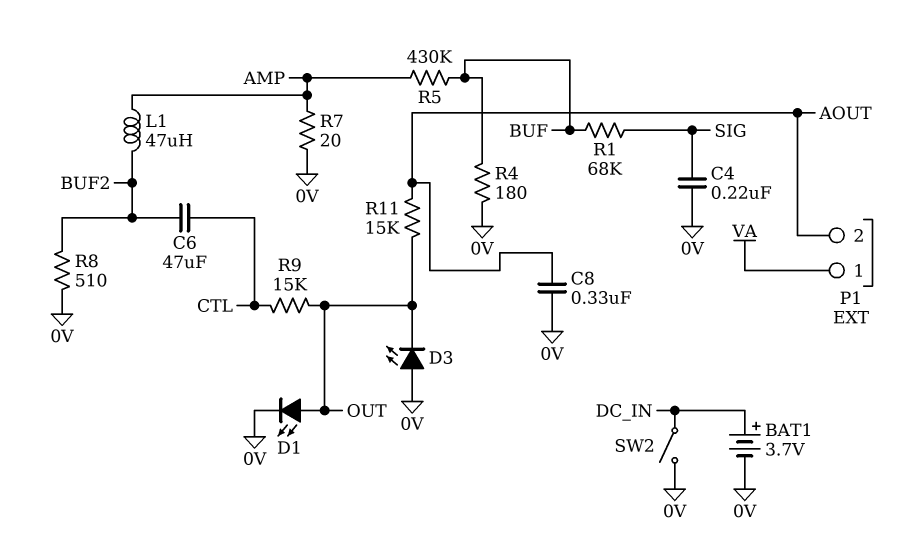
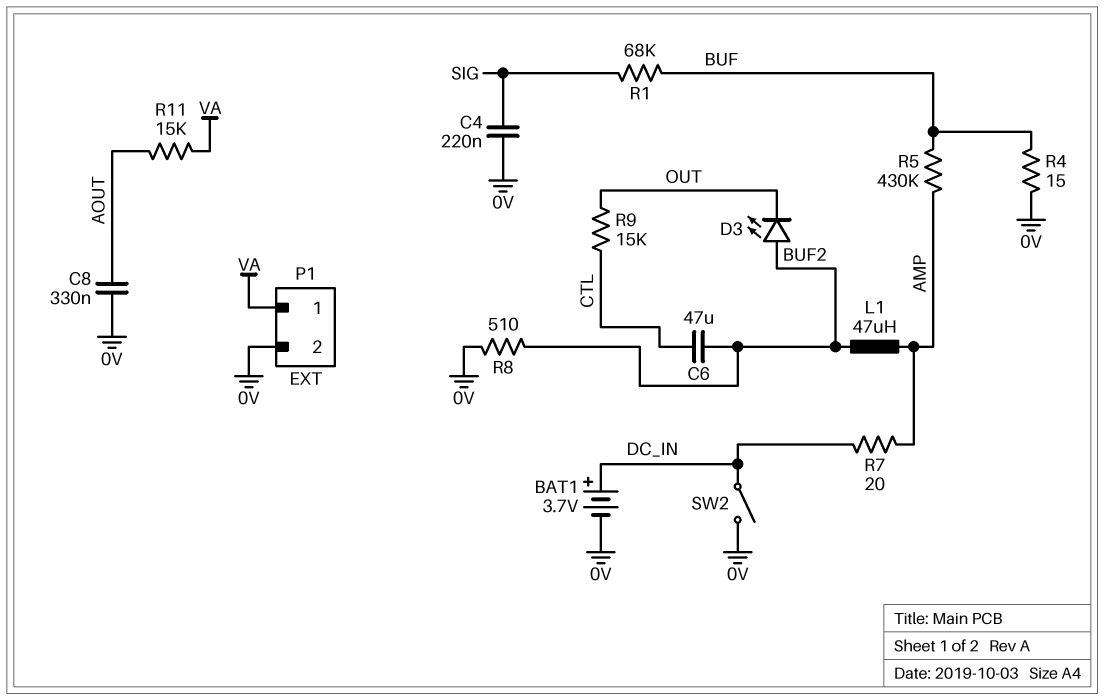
D1: LED (A OUT, K 0V) -> none
D3: LED (A 0V, K OUT) -> LED (A BUF2, K OUT)
P1 pin 2: AOUT -> 0V
R4: 180 (0V, BUF) -> 15 (0V, BUF)
R7: 20 (0V, AMP) -> 20 (AMP, DC_IN)
R11: 15k (AOUT, OUT) -> 15k (AOUT, VA)

